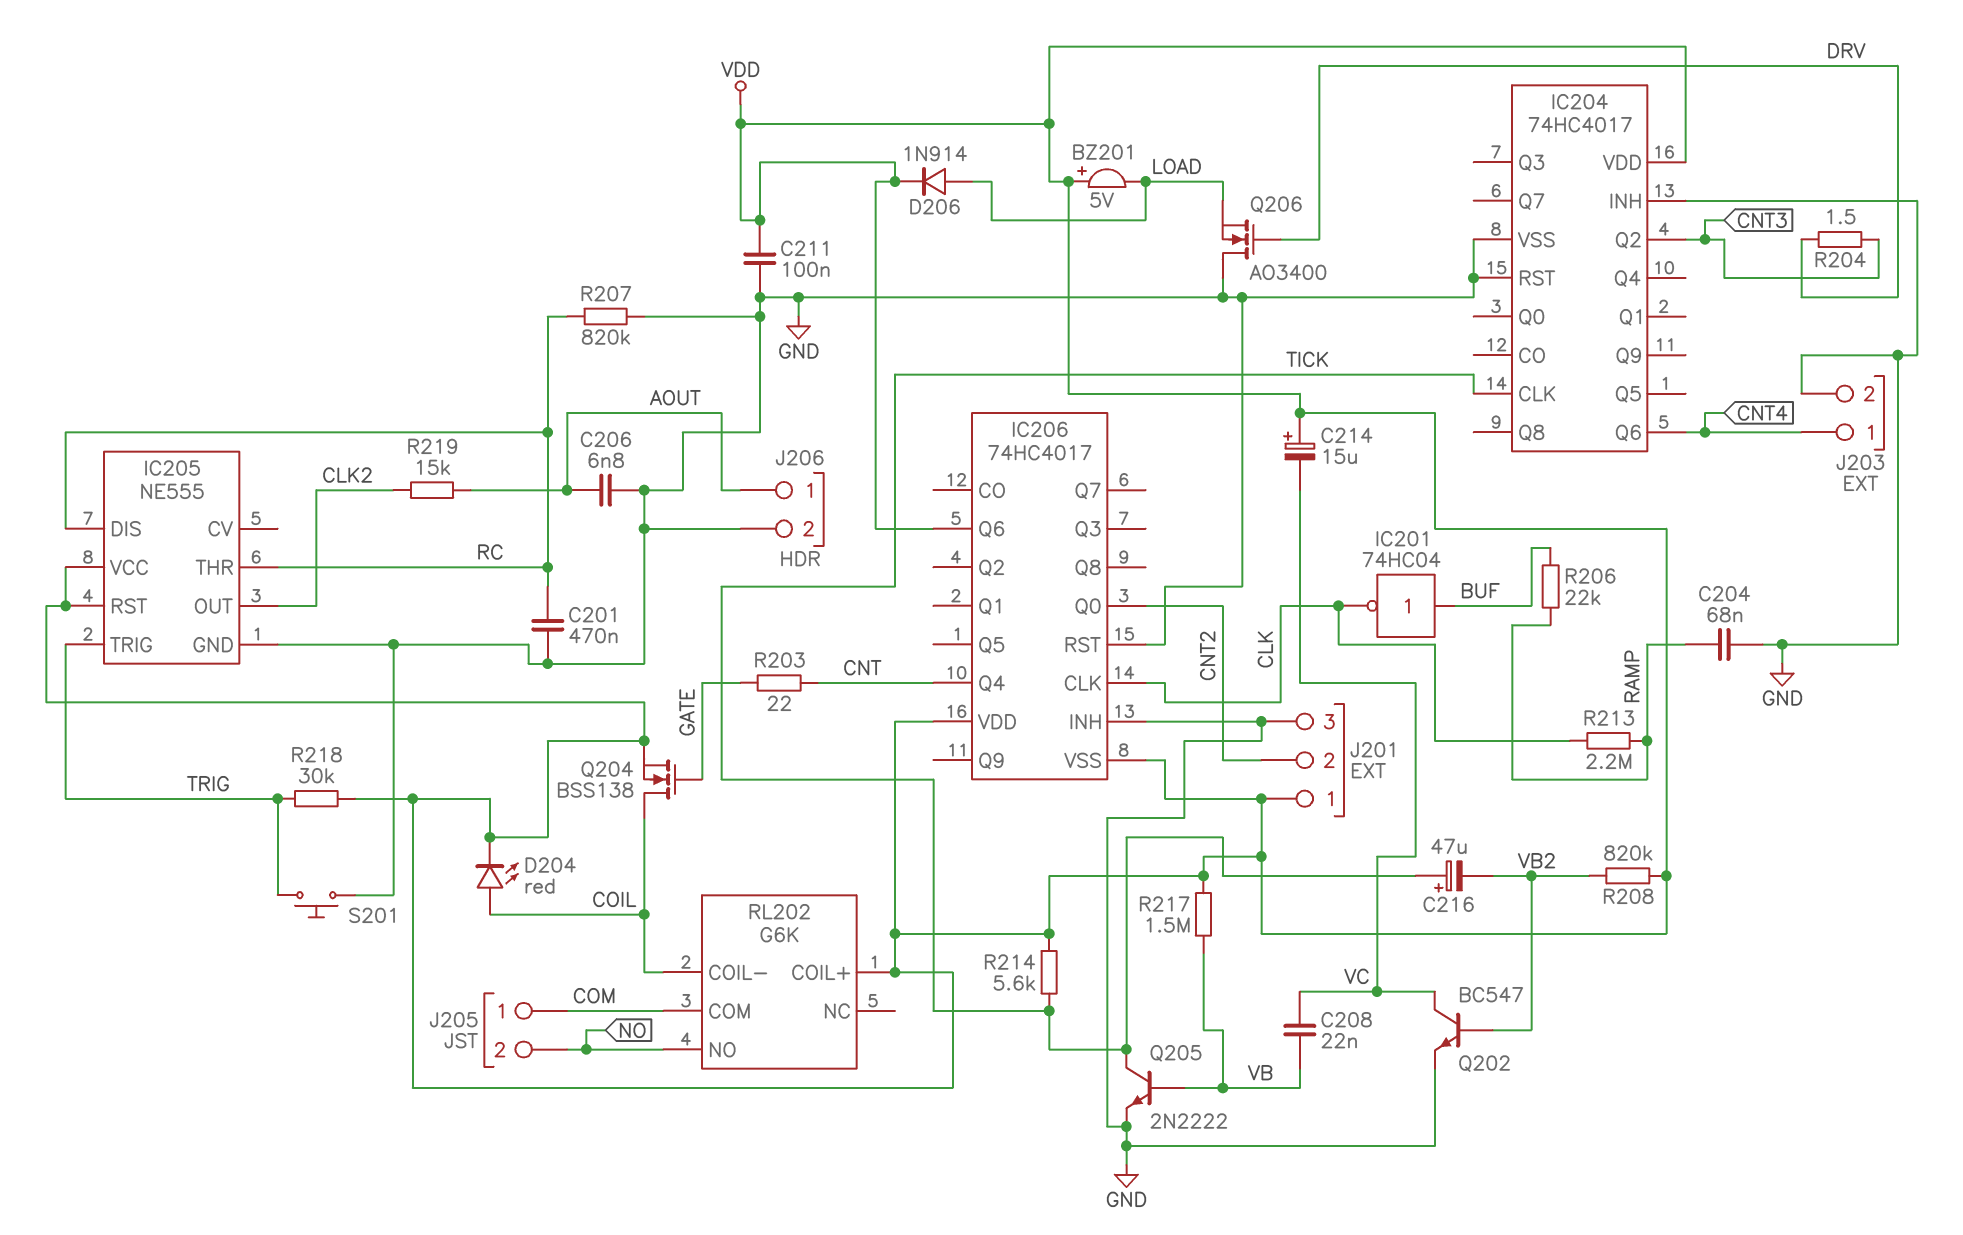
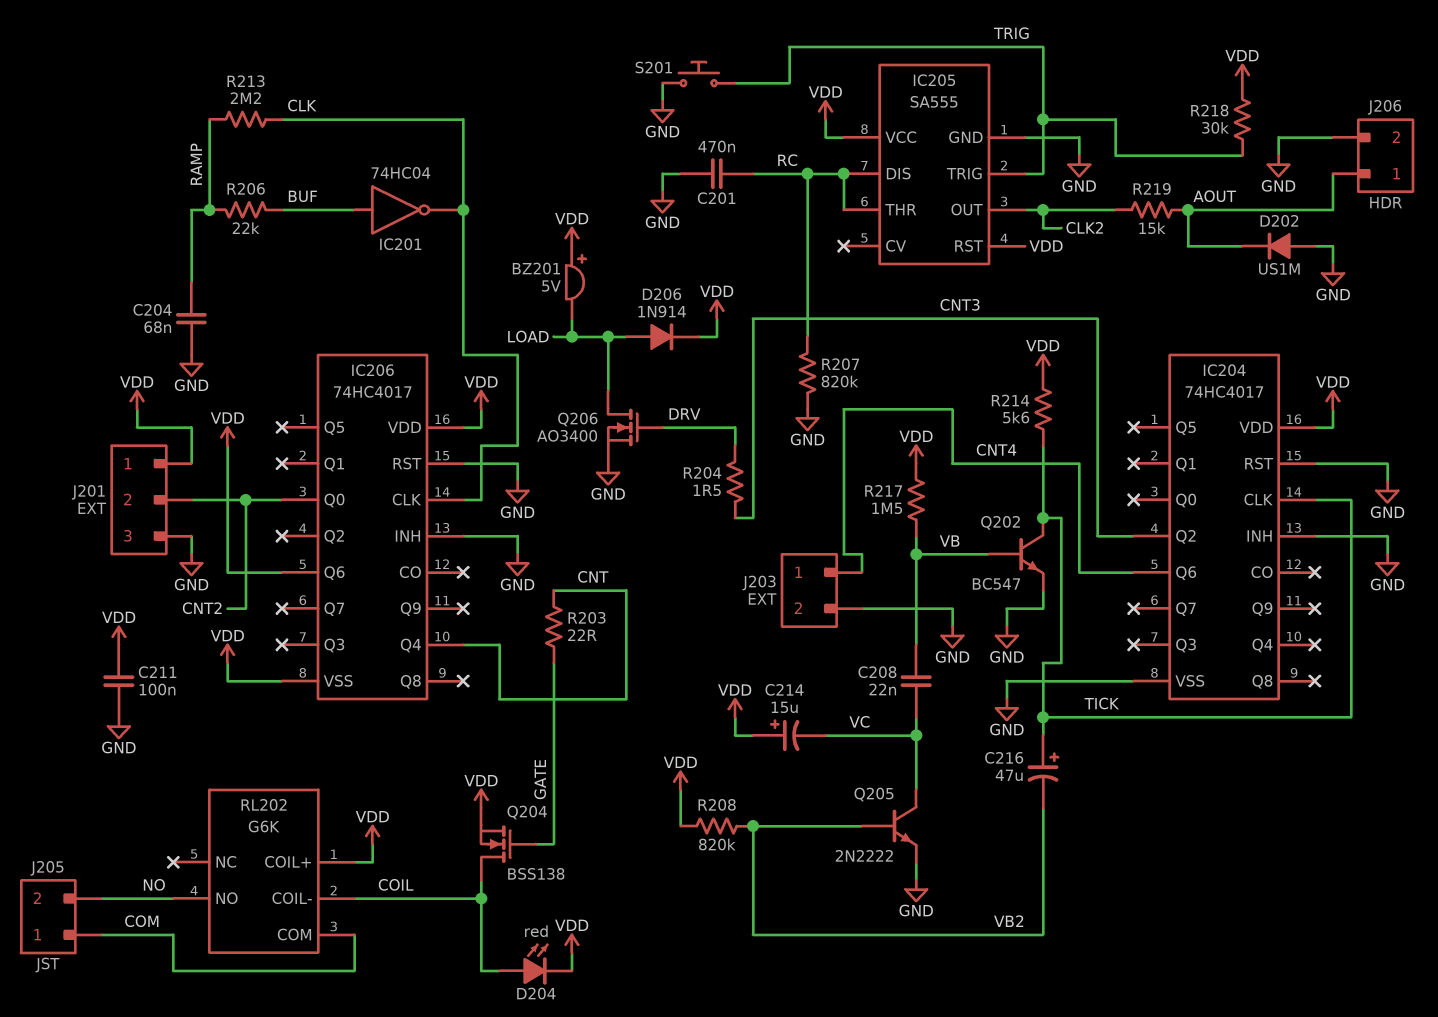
C206: 6.8nF (AOUT, GND) -> none
D202: none -> diode US1M (A GND, K AOUT)
IC205: NE555 -> SA555
Q202: NPN BC547 (B VB2, C VC, E GND) -> NPN BC547 (B VB, C TICK, E GND)
Q205: NPN 2N2222 (B VB, C TICK, E GND) -> NPN 2N2222 (B VB2, C VC, E GND)
Q206: NMOS AO3400 (G DRV, D GND, S LOAD) -> NMOS AO3400 (G DRV, D LOAD, S GND)

